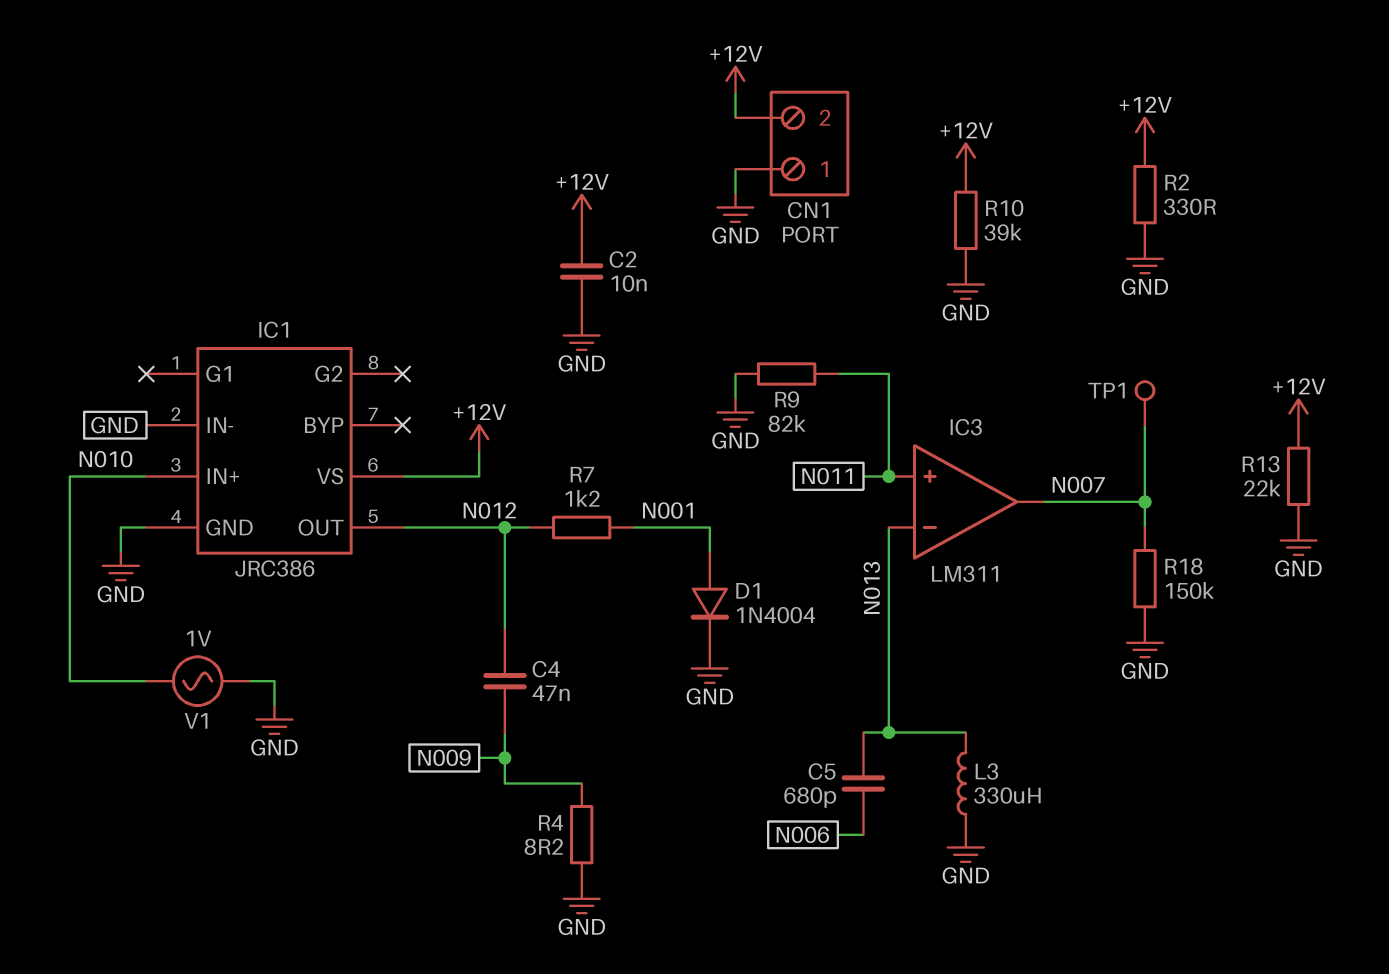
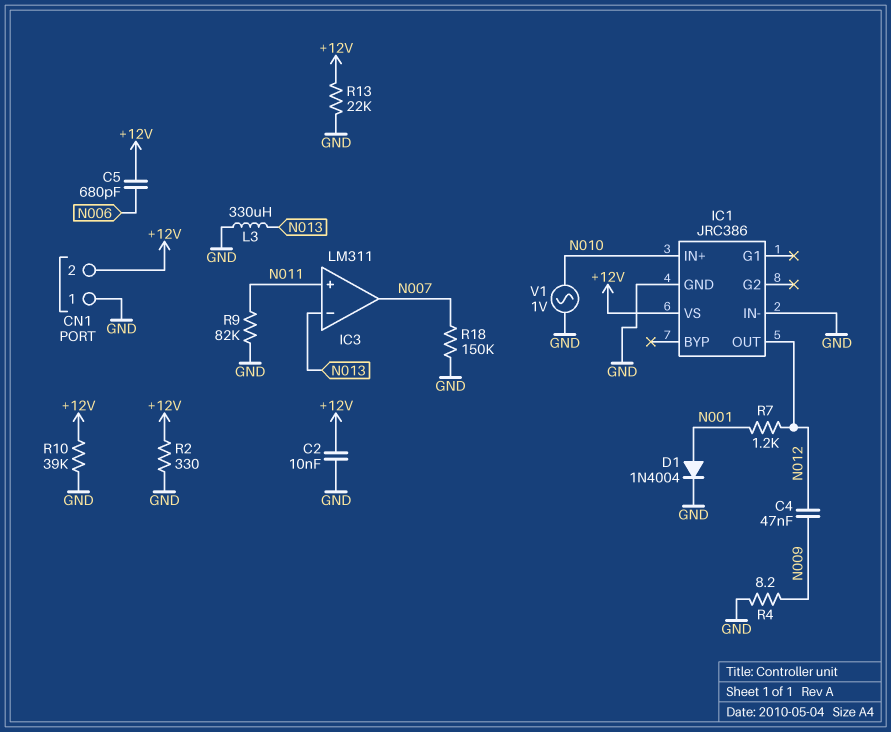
C5: 680pF (N006, N013) -> 680pF (+12V, N006)
TP1: test point (N007) -> none

